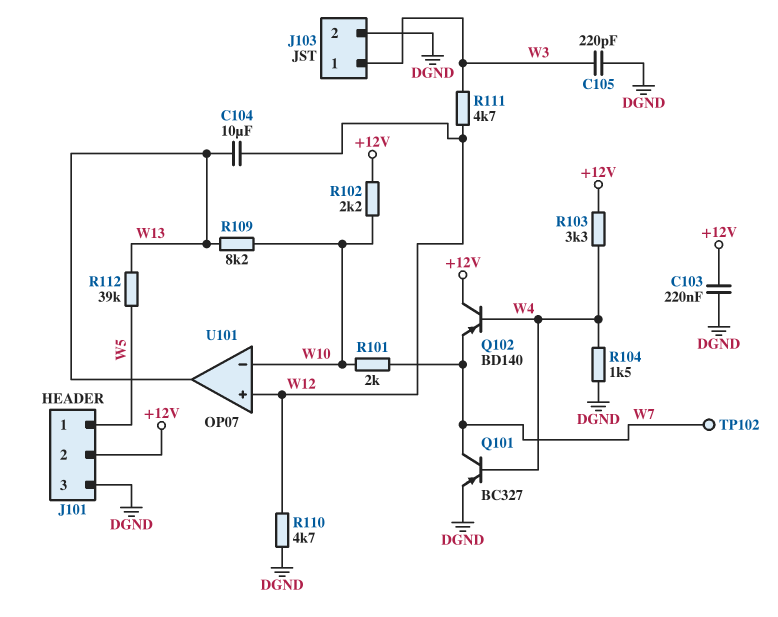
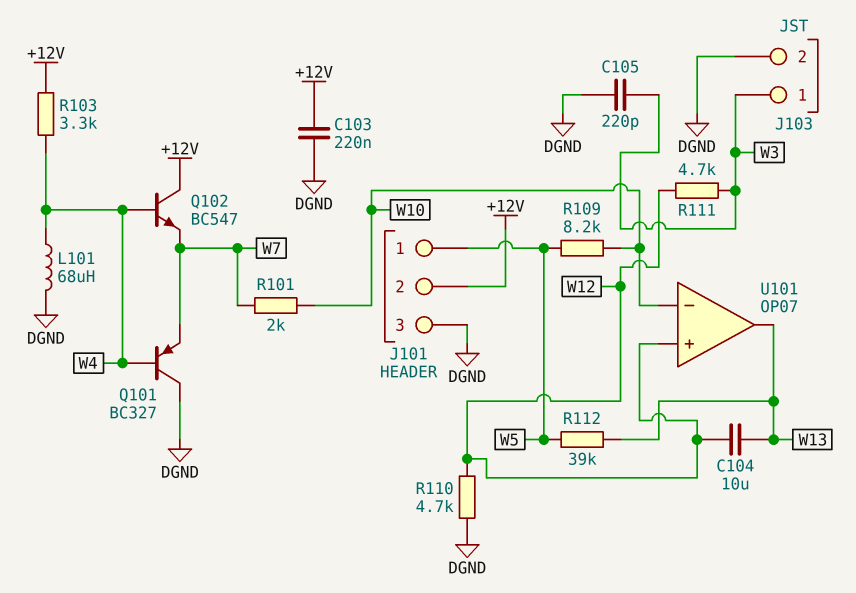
L101: none -> 68uH (DGND, W4)
Q101: PNP BC327 (B W4, C W7, E DGND) -> PNP BC327 (B W4, C DGND, E W7)
Q102: PNP BD140 (B W4, C +12V, E W7) -> NPN BC547 (B W4, C +12V, E W7)
R102: 2.2k (+12V, W10) -> none
R104: 1.5k (DGND, W4) -> none
R109: 8.2k (W10, W13) -> 8.2k (W5, W10)
TP102: test point (W7) -> none

